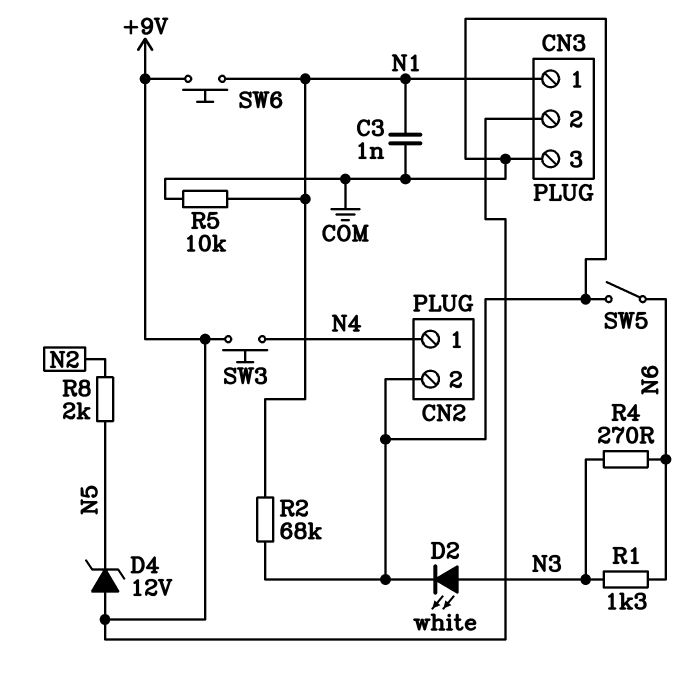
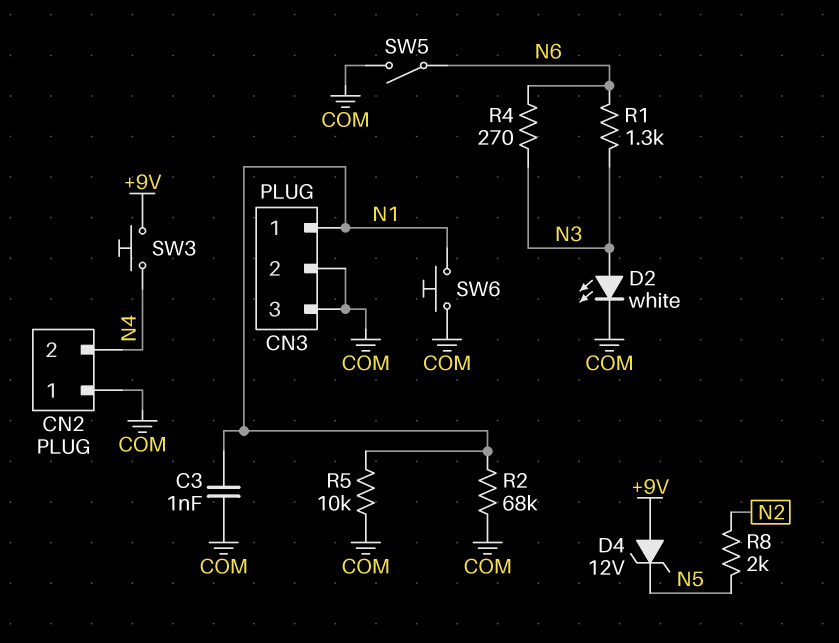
CN2 pin 1: N4 -> COM
CN2 pin 2: COM -> N4
CN3 pin 2: +9V -> COM
SW6: button (+9V, N1) -> button (COM, N1)

